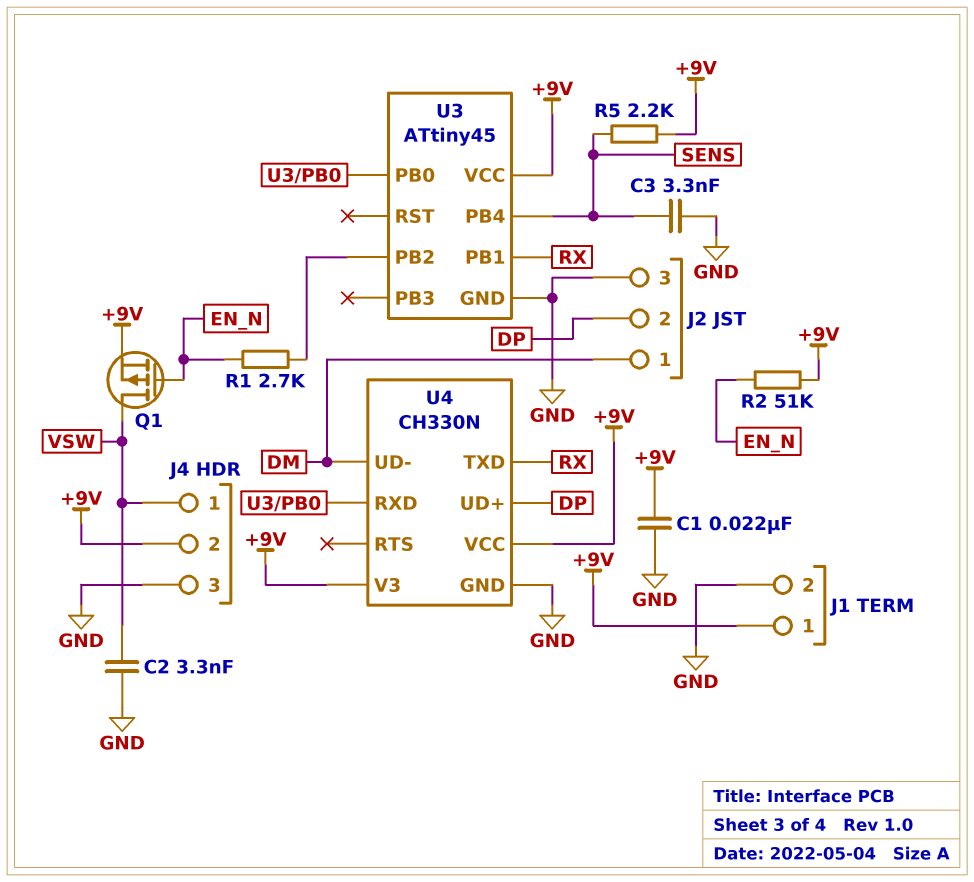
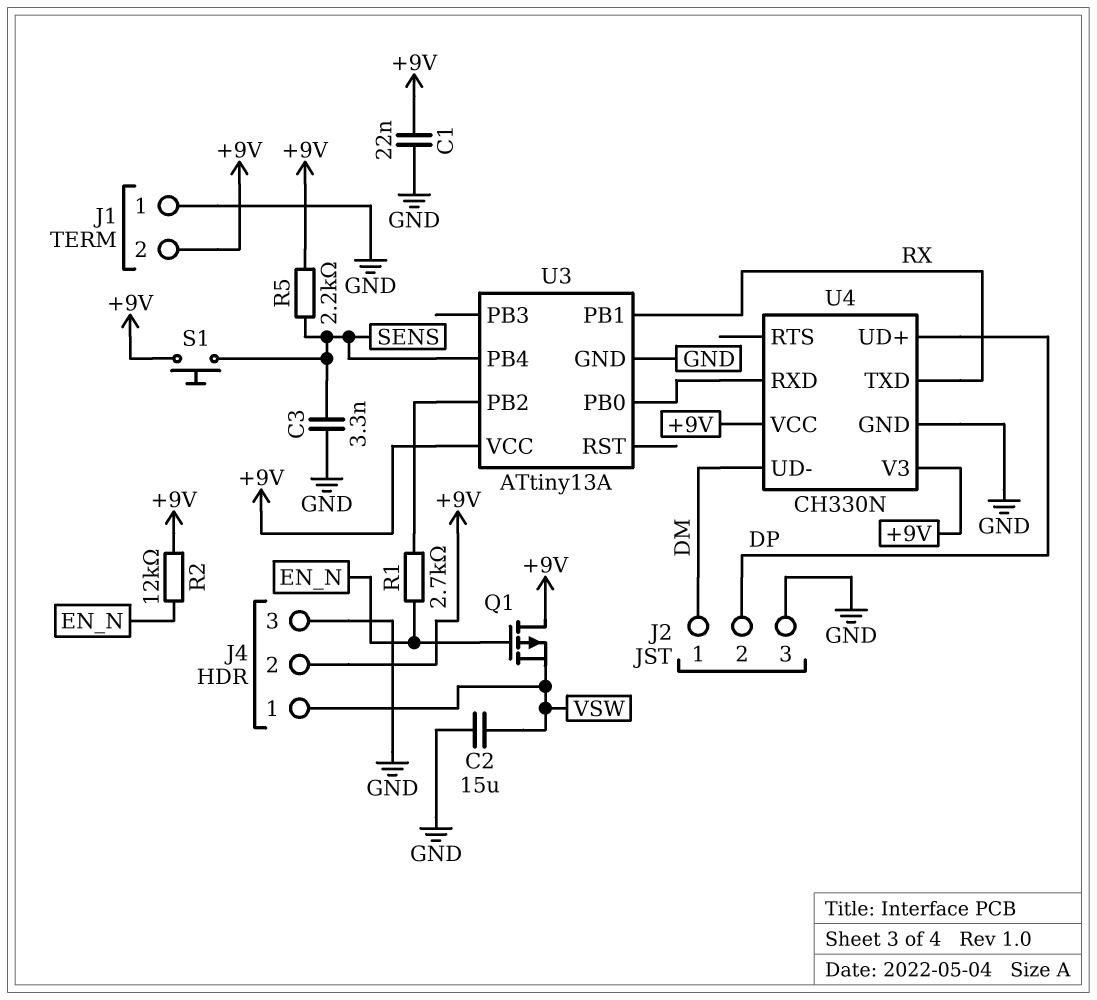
C2: 3.3nF (GND, VSW) -> 15uF (GND, VSW)
J1 pin 1: +9V -> GND
J1 pin 2: GND -> +9V
Q1: PMOS (G EN_N, D VSW, S +9V) -> PMOS (G EN_N, D +9V, S VSW)
R2: 51k (+9V, EN_N) -> 12k (+9V, EN_N)
S1: none -> button (+9V, SENS)
U3: ATtiny45 -> ATtiny13A

